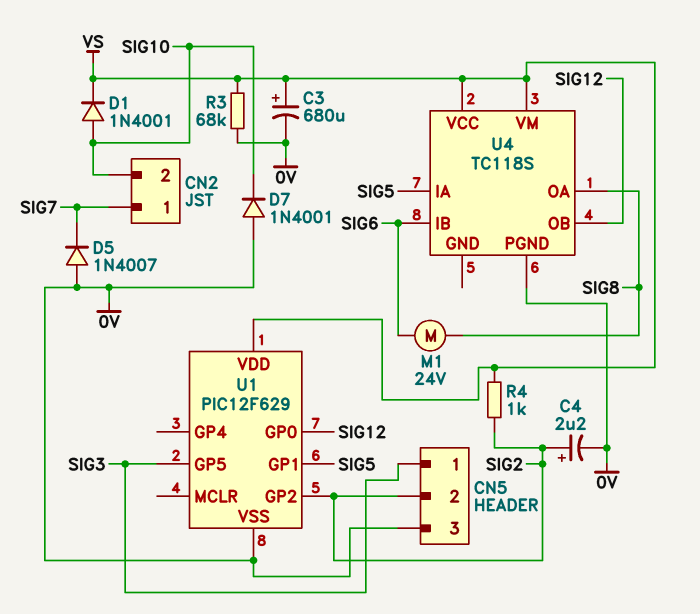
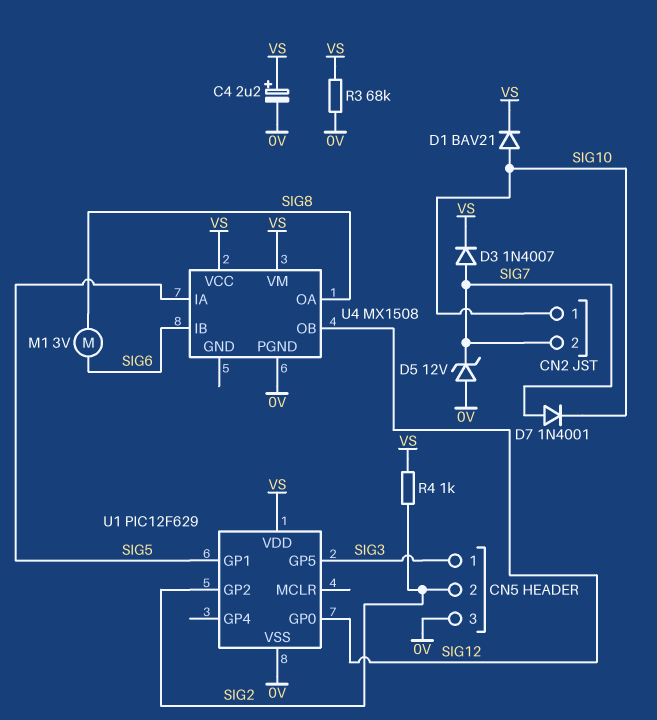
C3: 680uF (plus VS, minus 0V) -> none
C4: 2.2uF (plus SIG2, minus 0V) -> 2.2uF (plus VS, minus 0V)
CN2 pin 1: SIG7 -> SIG10
CN2 pin 2: SIG10 -> SIG7
D1: diode 1N4001 (A SIG10, K VS) -> diode BAV21 (A SIG10, K VS)
D3: none -> diode 1N4007 (A SIG7, K VS)
D5: diode 1N4007 (A 0V, K SIG7) -> zener 12V (A 0V, K SIG7)
D7: diode 1N4001 (A 0V, K SIG10) -> diode 1N4001 (A SIG7, K SIG10)
M1: motor 24V (SIG6, SIG8) -> motor 3V (SIG6, SIG8)
U4: TC118S -> MX1508

